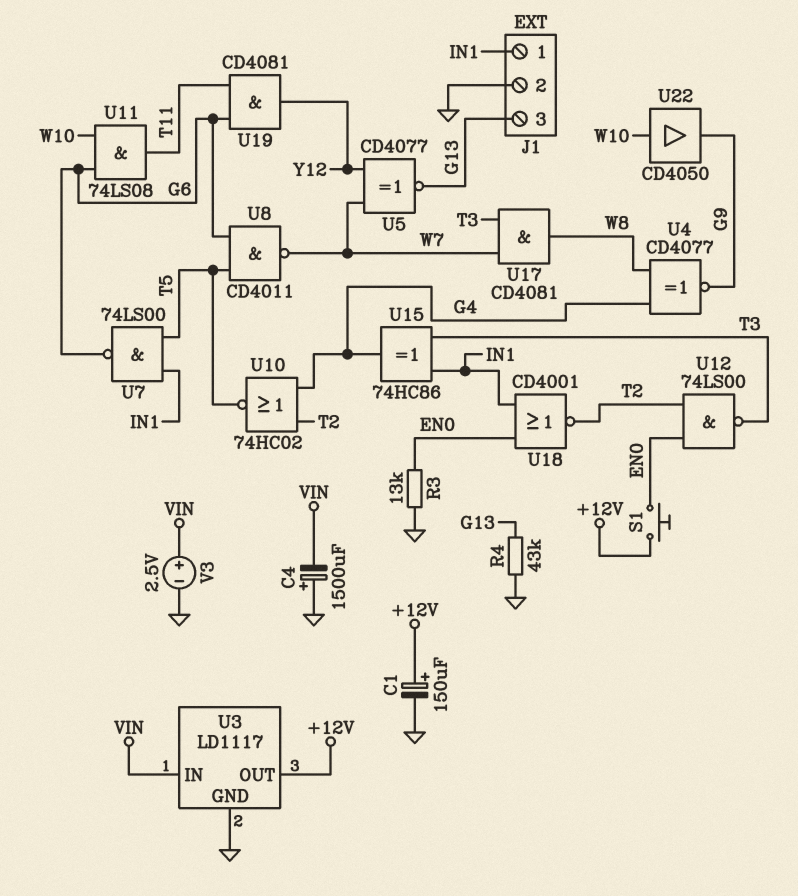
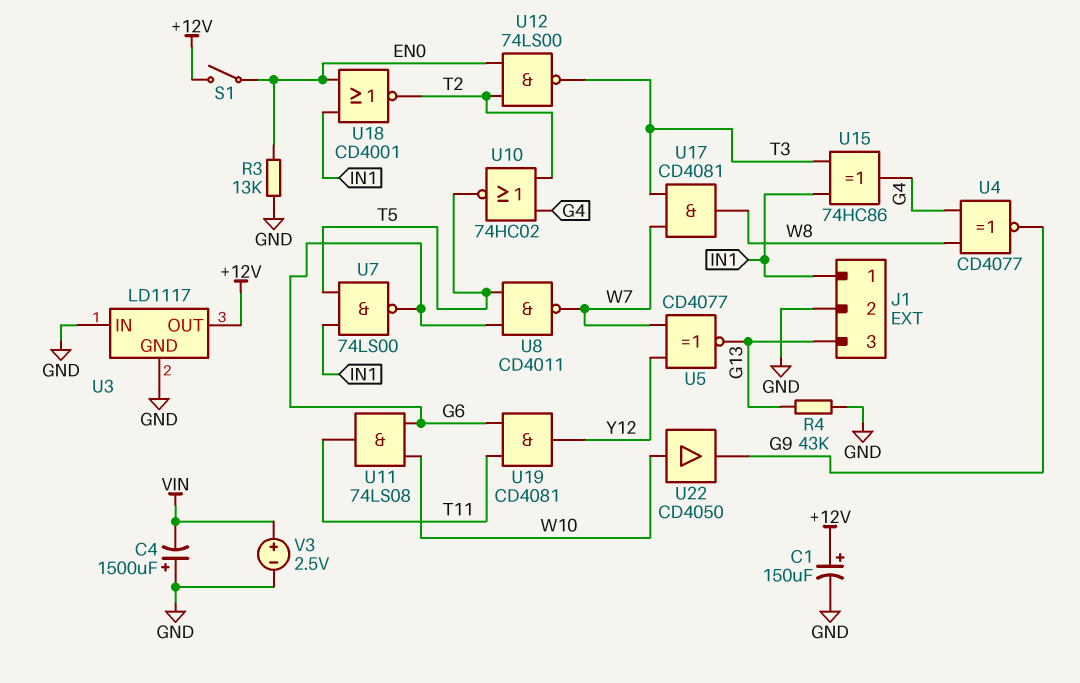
S1: button (+12V, EN0) -> switch (+12V, EN0)
U3 pin IN: VIN -> GND

